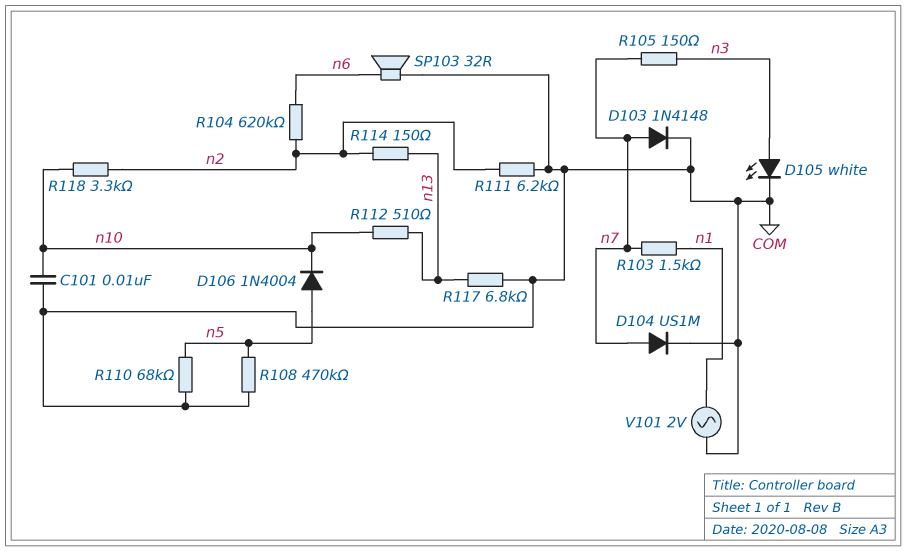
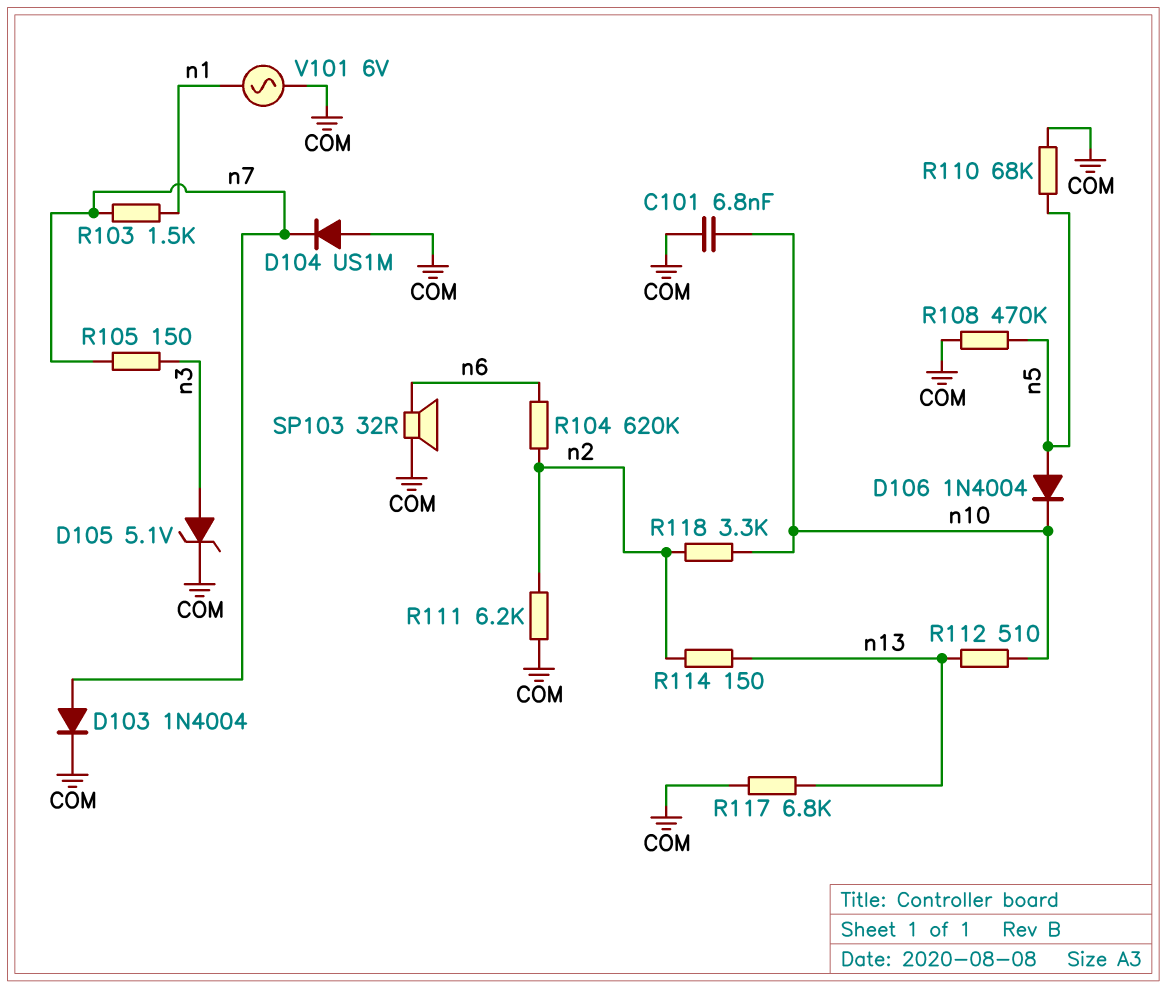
C101: 10nF (COM, n10) -> 6.8nF (COM, n10)
D103: diode 1N4148 (A n7, K COM) -> diode 1N4004 (A n7, K COM)
D104: diode US1M (A n7, K COM) -> diode US1M (A COM, K n7)
D105: LED white (A n3, K COM) -> zener 5.1V (A n3, K COM)
V101: AC 2V (COM, n1) -> AC 6V (COM, n1)

